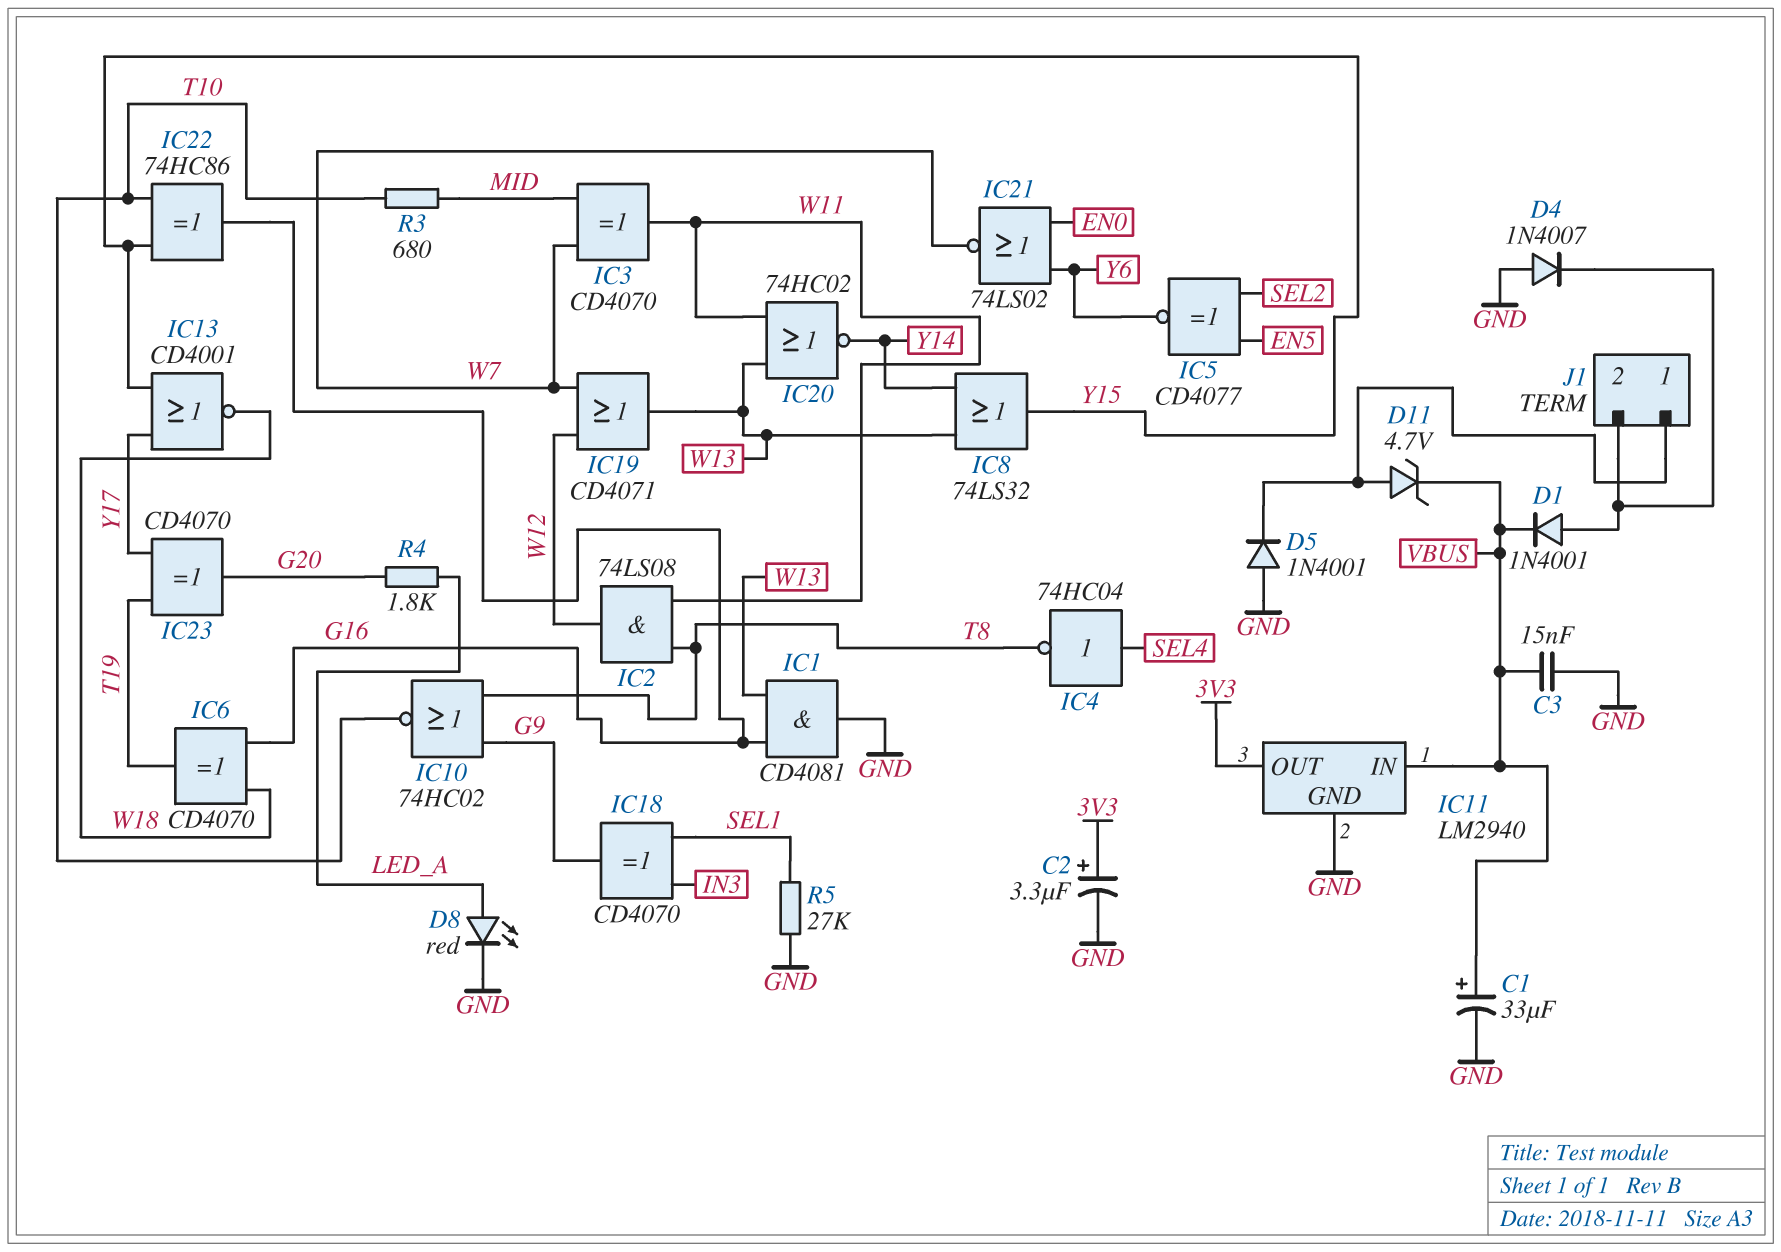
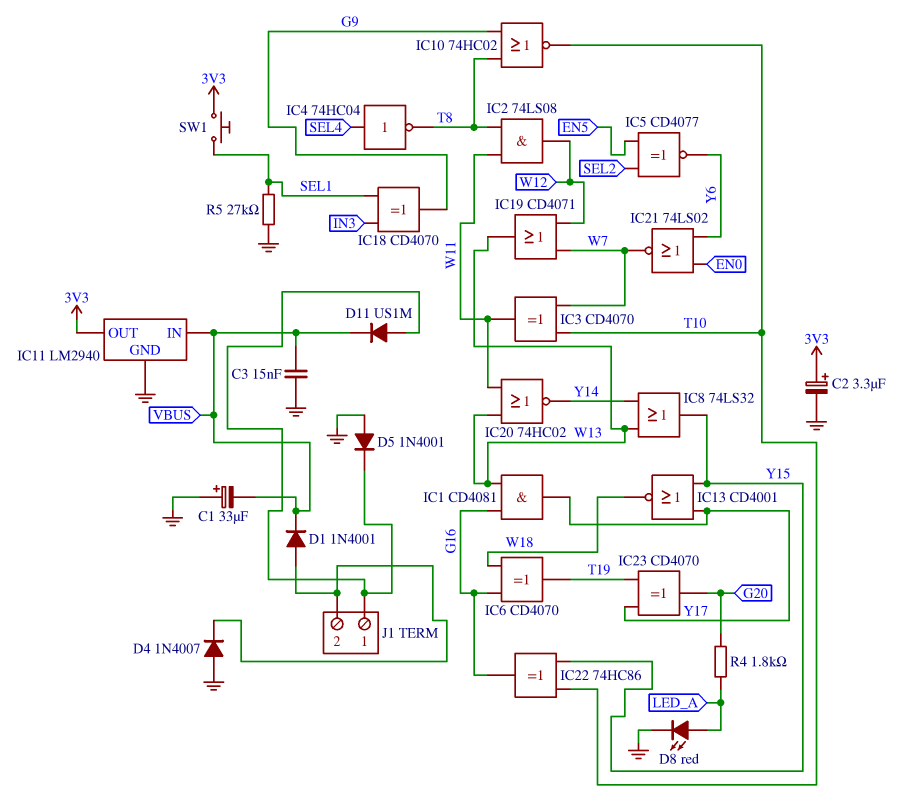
C1: 33uF (plus VBUS, minus GND) -> 33uF (plus GND, minus VBUS)
D11: zener 4.7V (A J1/1, K VBUS) -> diode US1M (A J1/1, K VBUS)
IC1: AND CD4081 (in G16, in W13, out GND) -> AND CD4081 (in G16, in W13, out Y17)
IC3: XOR CD4070 (in MID, in W7, out W11) -> XOR CD4070 (in T10, in W7, out W11)
R3: 680 (MID, T10) -> none
SW1: none -> button (3V3, SEL1)

